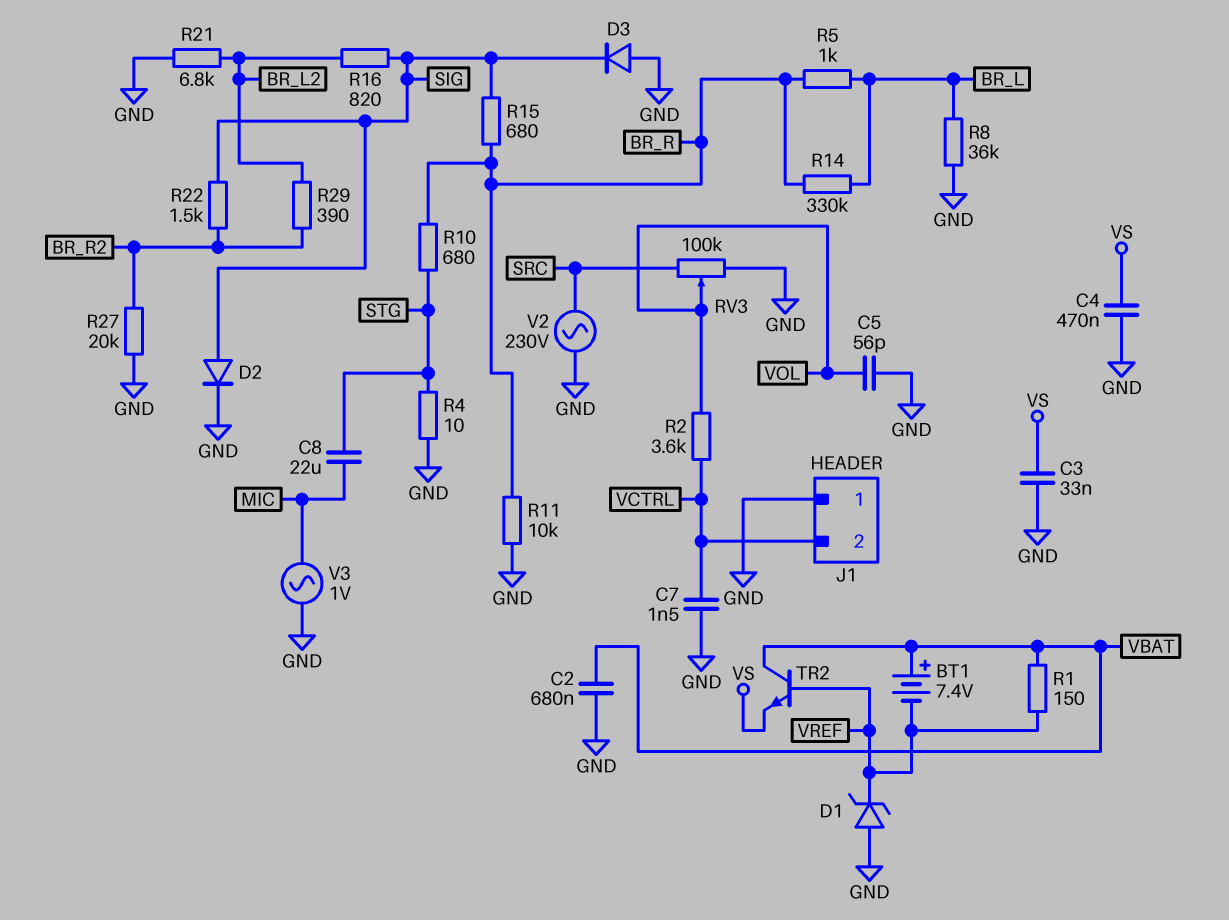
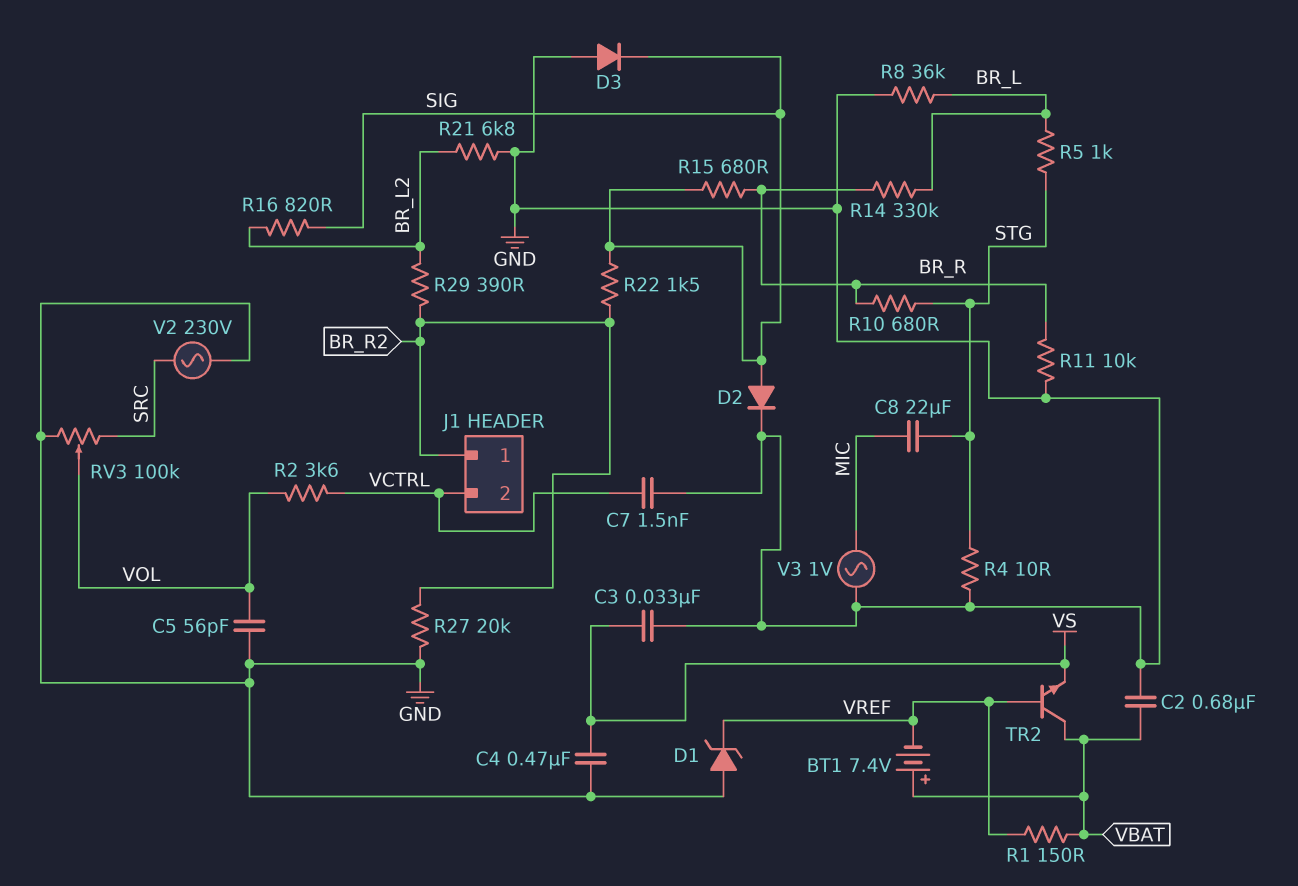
J1 pin 1: GND -> BR_R2
R5: 1k (BR_L, BR_R) -> 1k (BR_L, STG)

